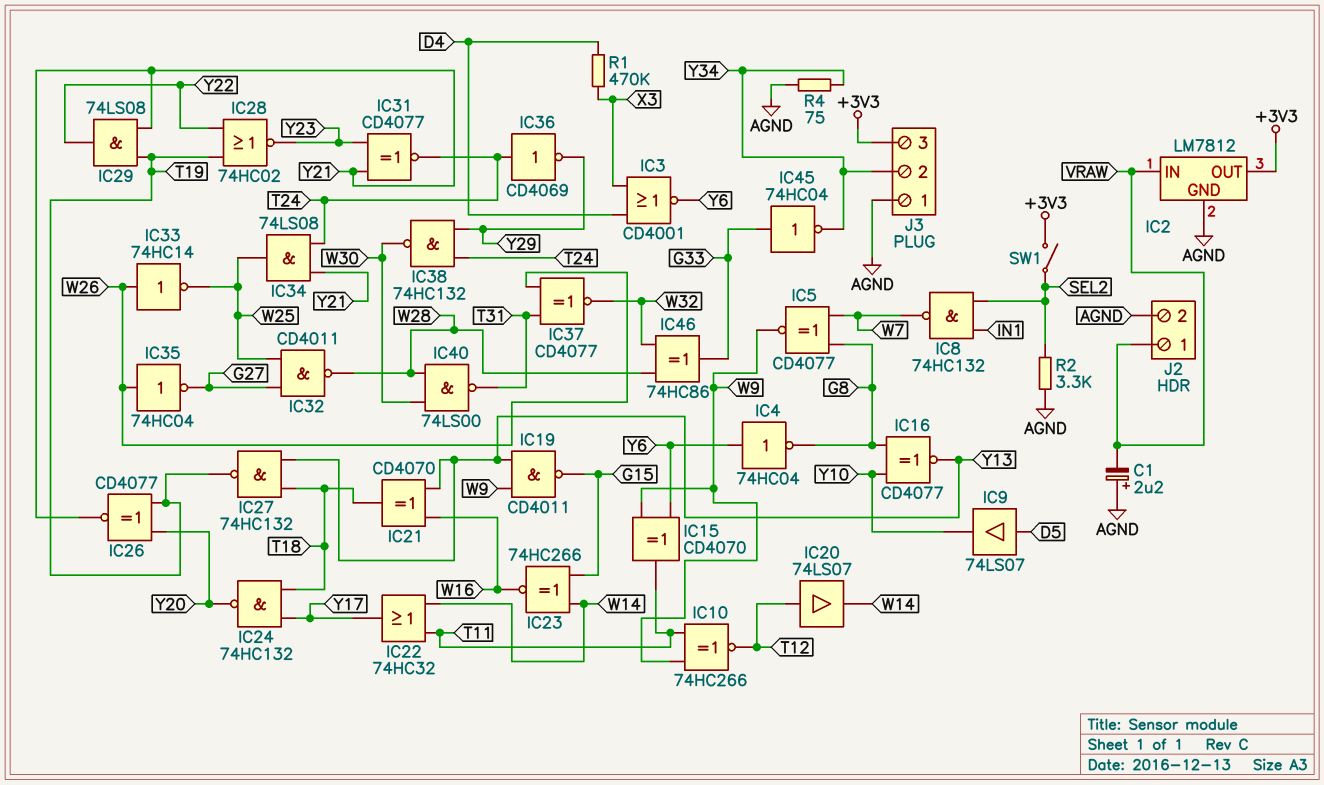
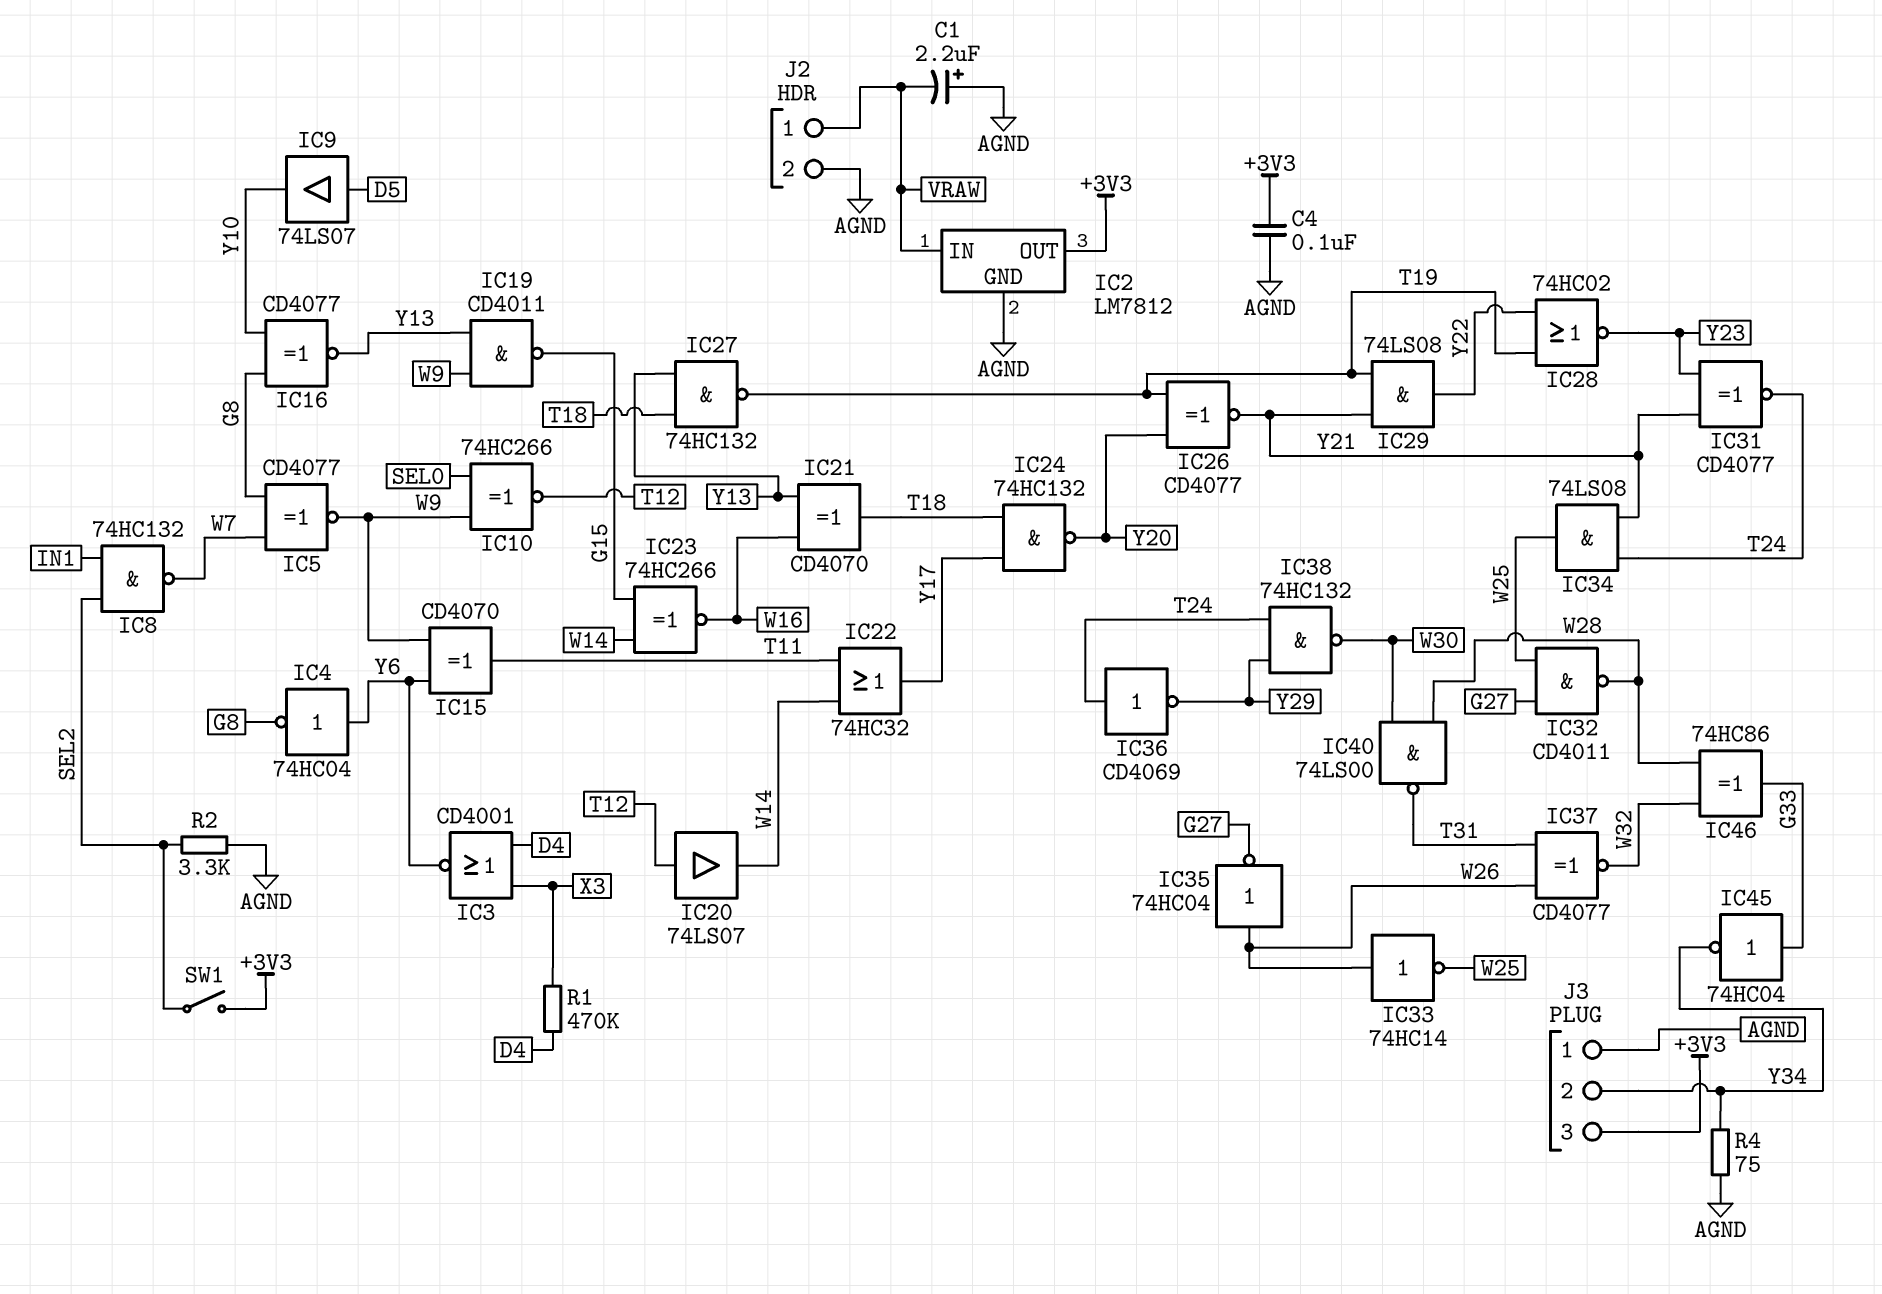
C4: none -> 100nF (+3V3, AGND)
IC10: XNOR 74HC266 (in T11, in W9, out T12) -> XNOR 74HC266 (in SEL0, in W9, out T12)

